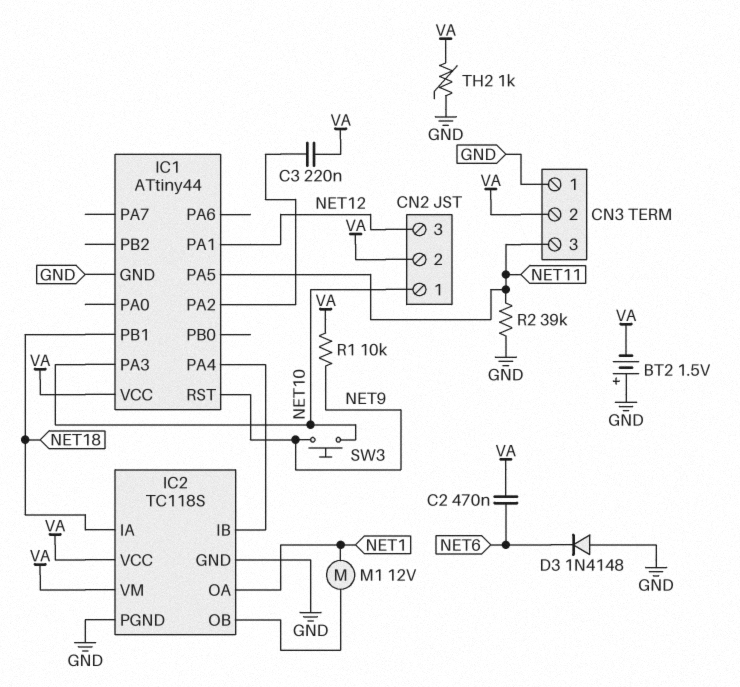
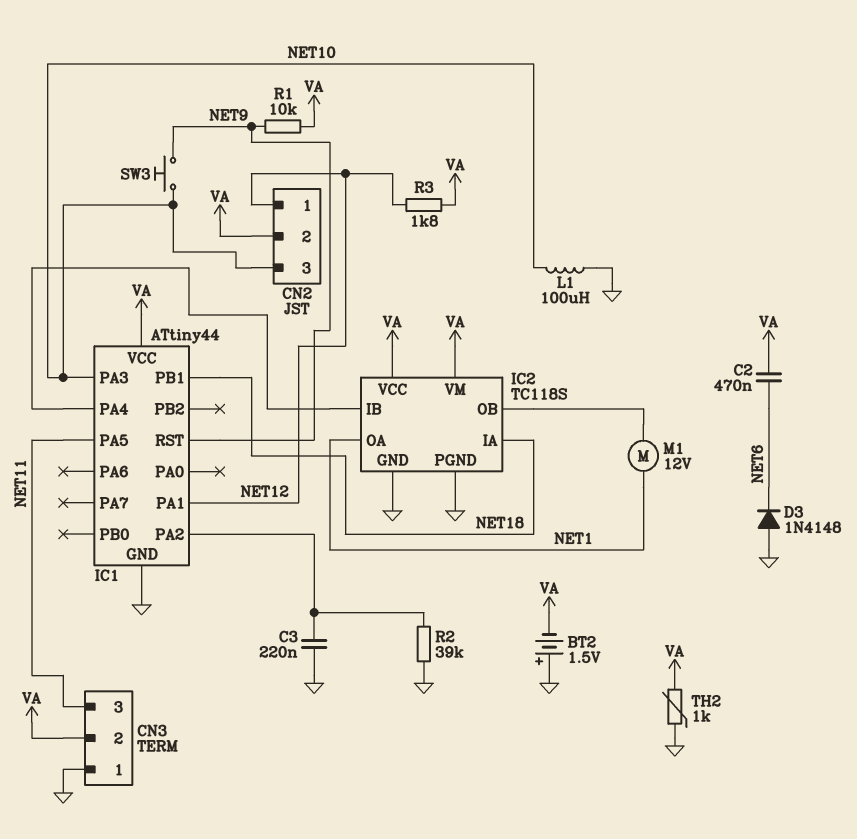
C3: 220nF (IC1/PA2, VA) -> 220nF (GND, IC1/PA2)
CN2 pin 1: NET10 -> NET12
CN2 pin 3: NET12 -> NET10
L1: none -> 100uH (GND, NET10)
R2: 39k (GND, NET11) -> 39k (GND, IC1/PA2)
R3: none -> 1.8k (NET12, VA)

